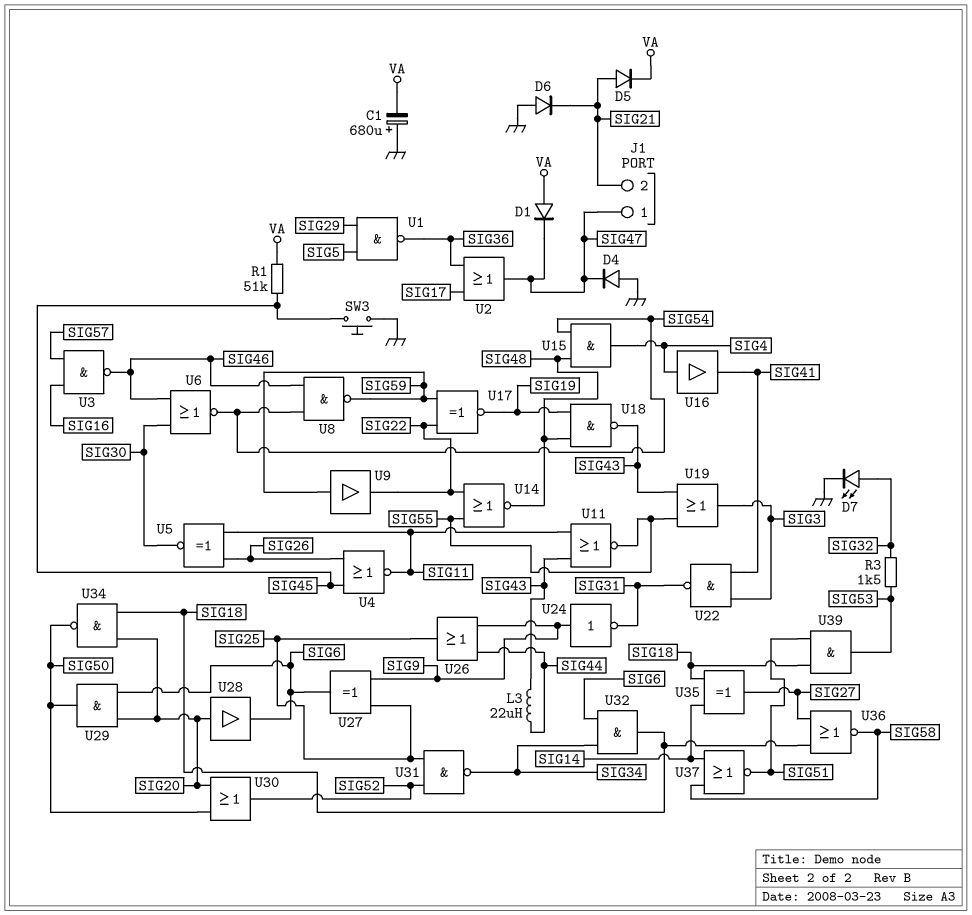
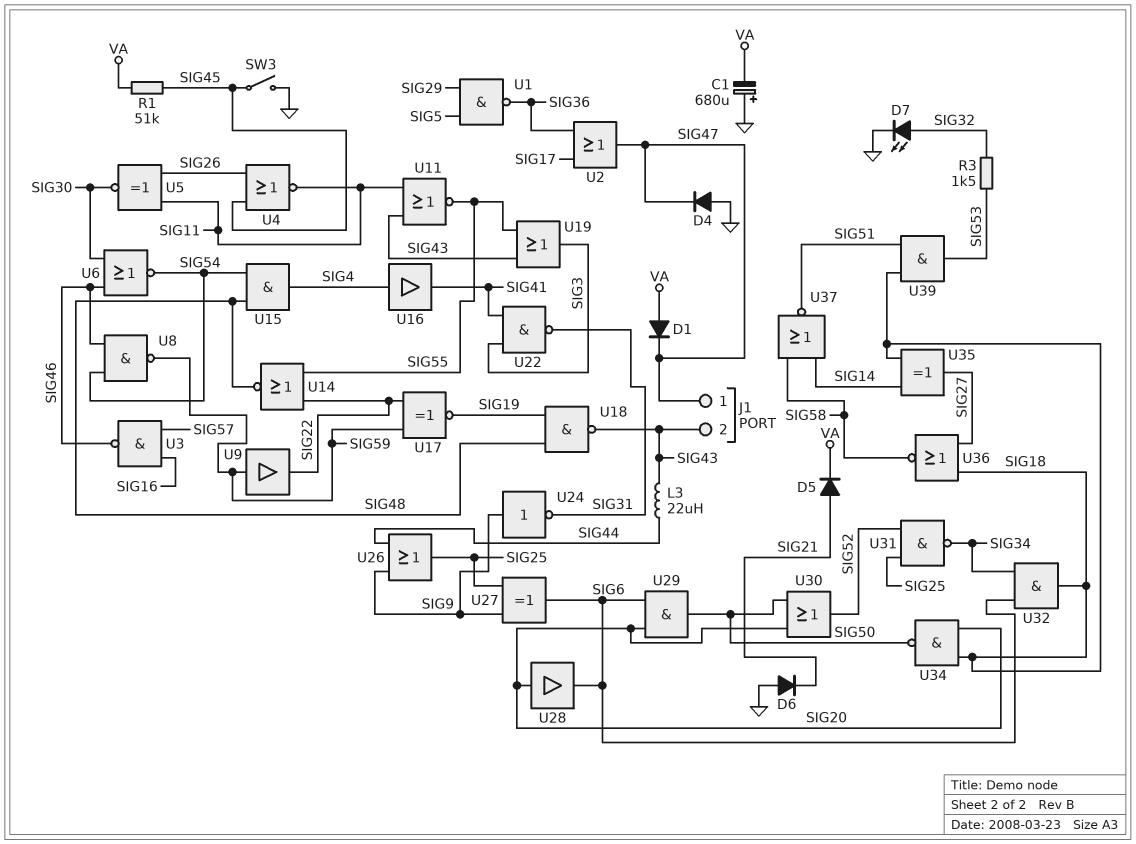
J1 pin 2: SIG21 -> SIG43
SW3: button (GND, SIG45) -> switch (GND, SIG45)

